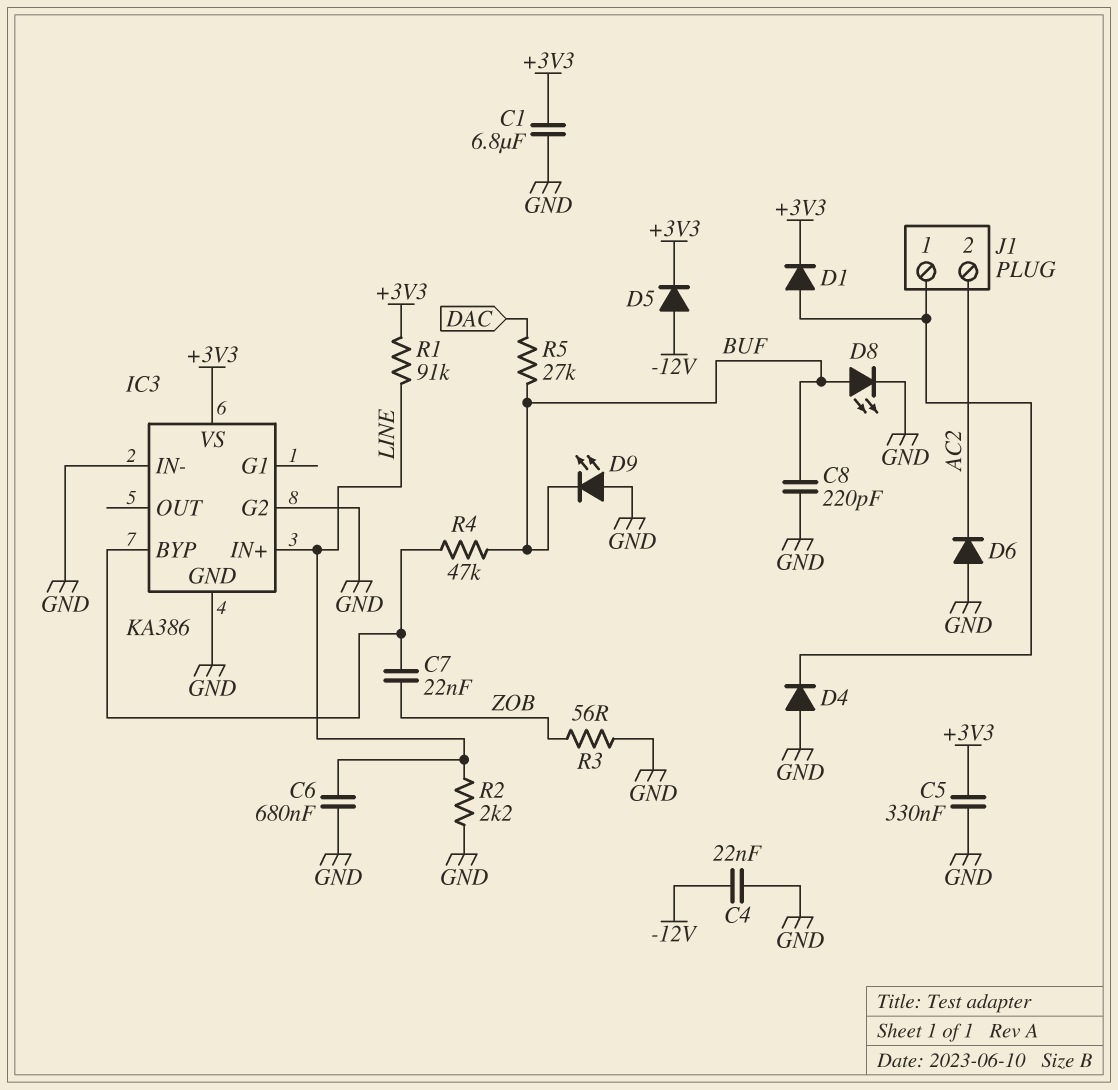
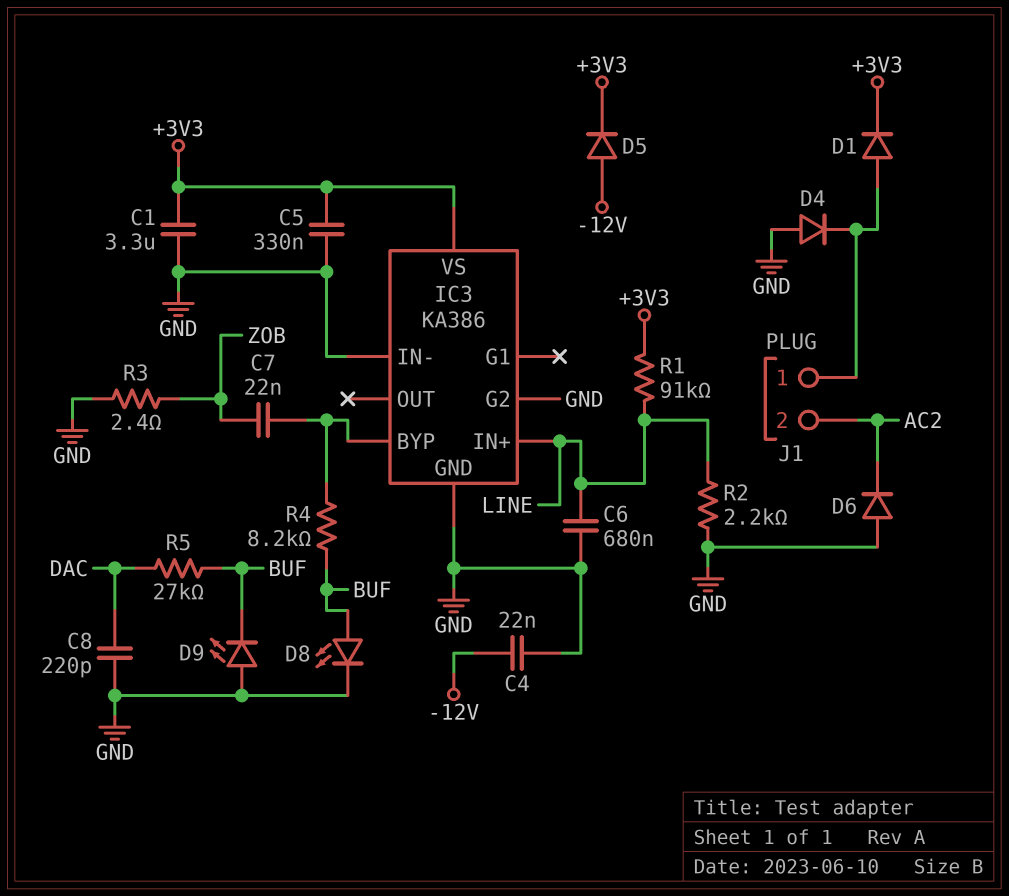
C1: 6.8uF (+3V3, GND) -> 3.3uF (+3V3, GND)
C8: 220pF (BUF, GND) -> 220pF (DAC, GND)
R3: 56 (GND, ZOB) -> 2.4 (GND, ZOB)
R4: 47k (BUF, IC3/BYP) -> 8.2k (BUF, IC3/BYP)

